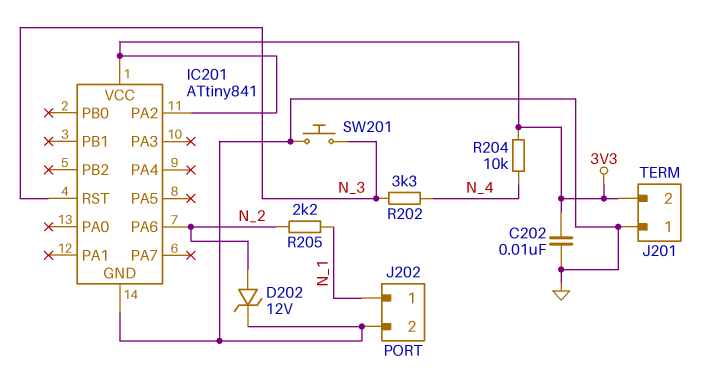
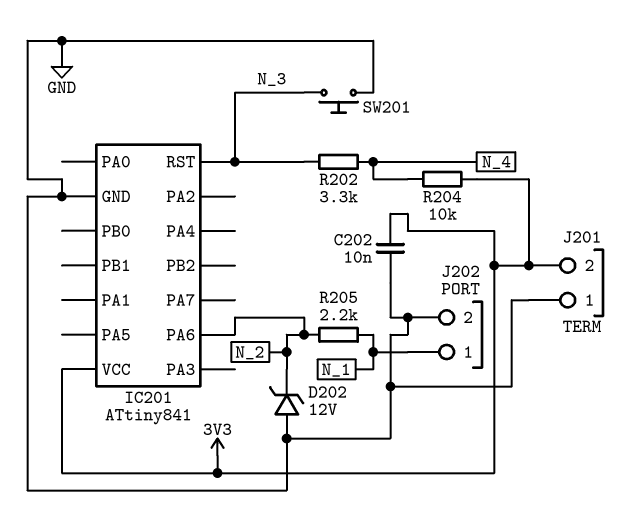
D202: zener 12V (A N_2, K GND) -> zener 12V (A GND, K N_2)
IC201 pin PA2: 3V3 -> none

